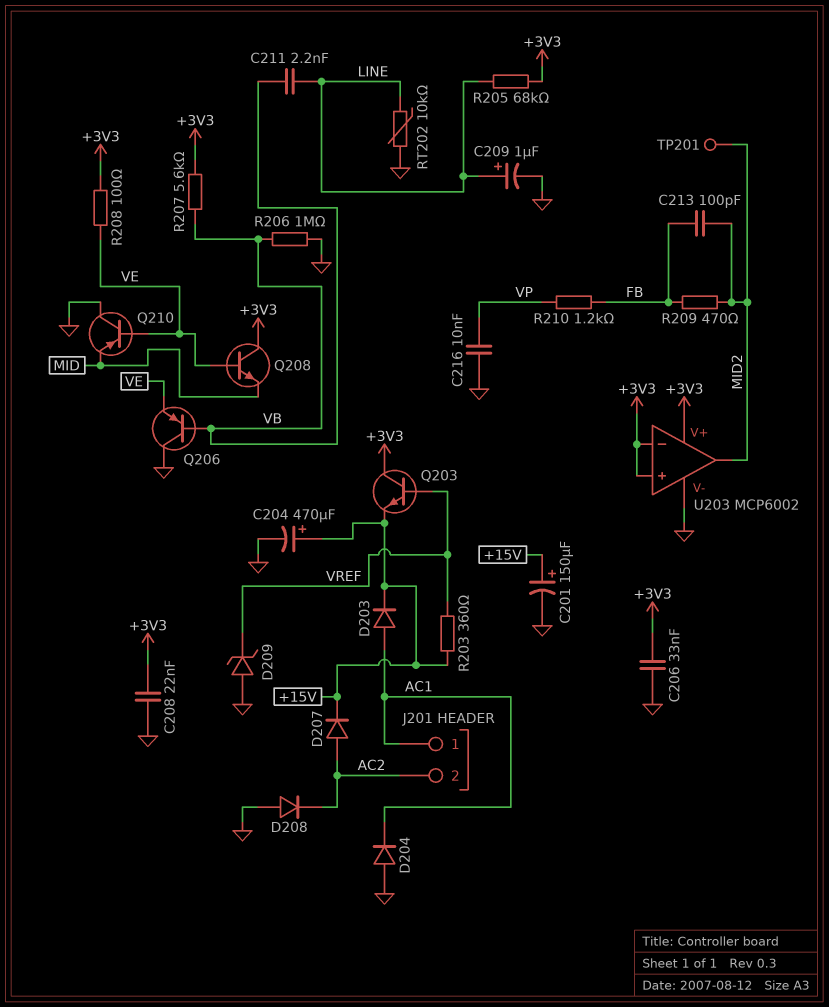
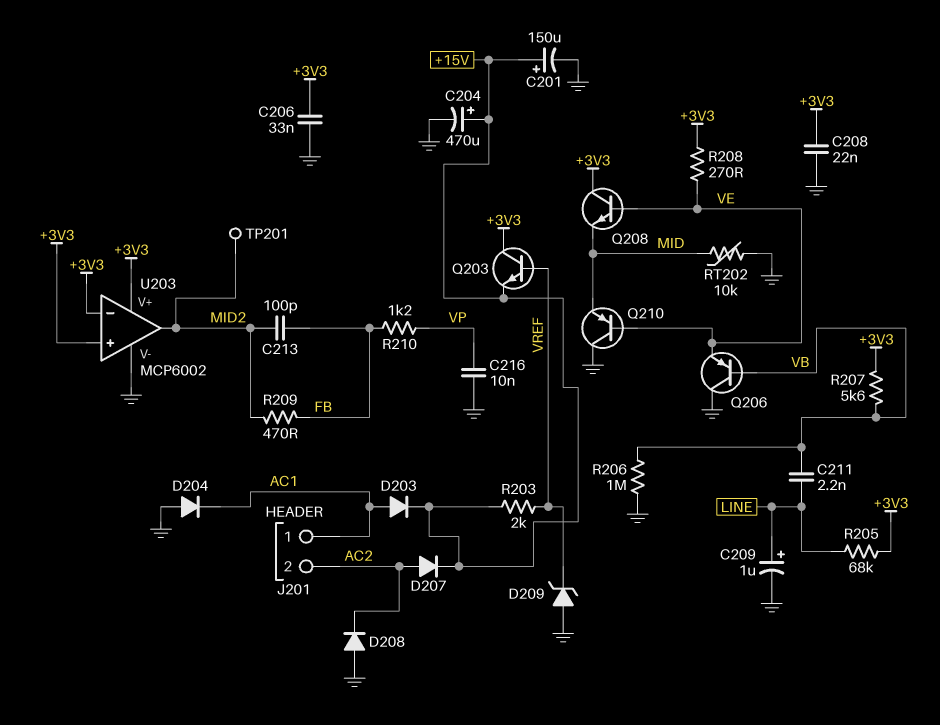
R203: 360 (+15V, VREF) -> 2k (+15V, VREF)
R208: 100 (+3V3, VE) -> 270 (+3V3, VE)
RT202: 10k (GND, LINE) -> 10k (GND, MID)

